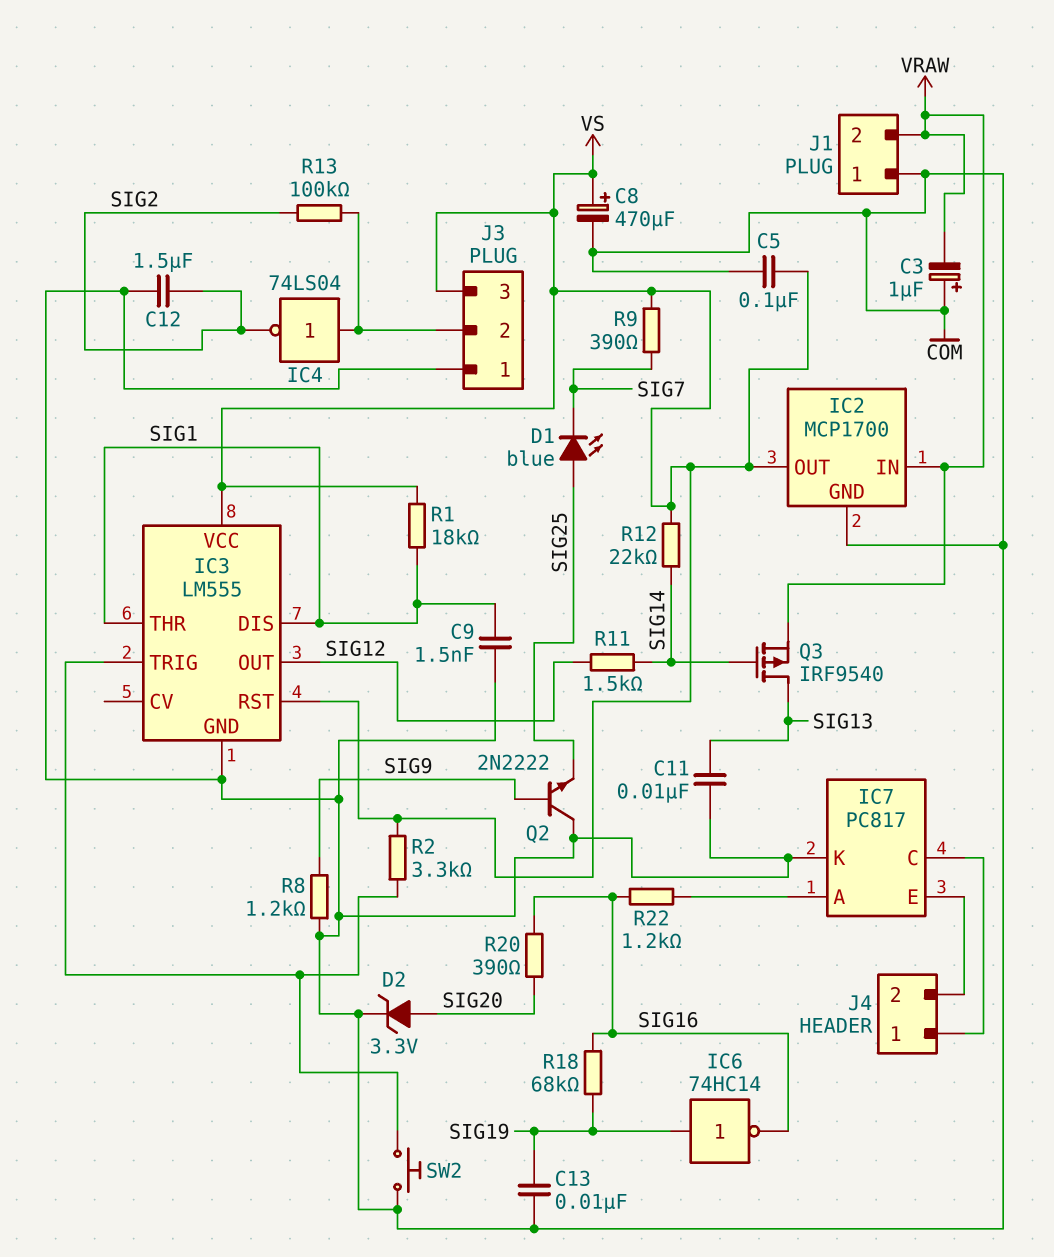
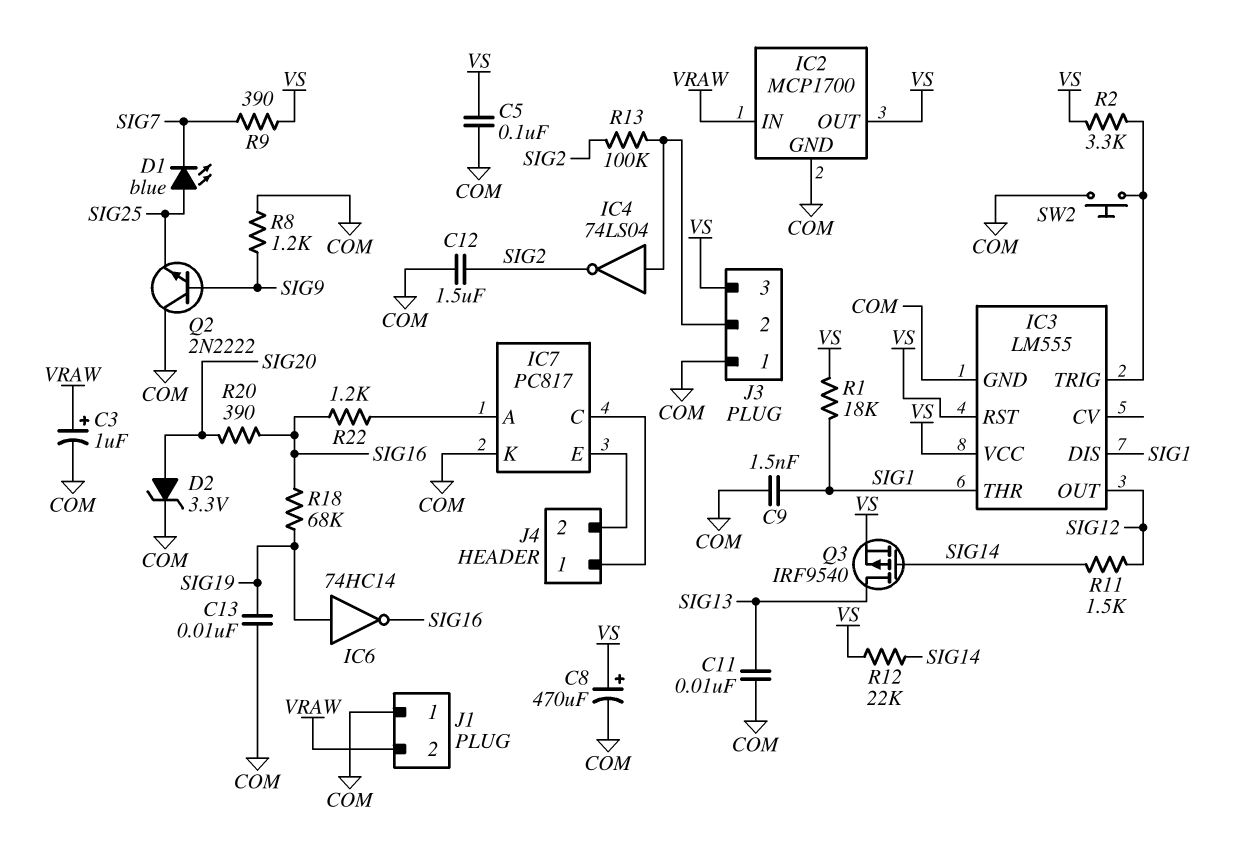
C3: 1uF (plus COM, minus VRAW) -> 1uF (plus VRAW, minus COM)
Q3: PMOS IRF9540 (G SIG14, D SIG13, S VRAW) -> PMOS IRF9540 (G SIG14, D SIG13, S VS)

